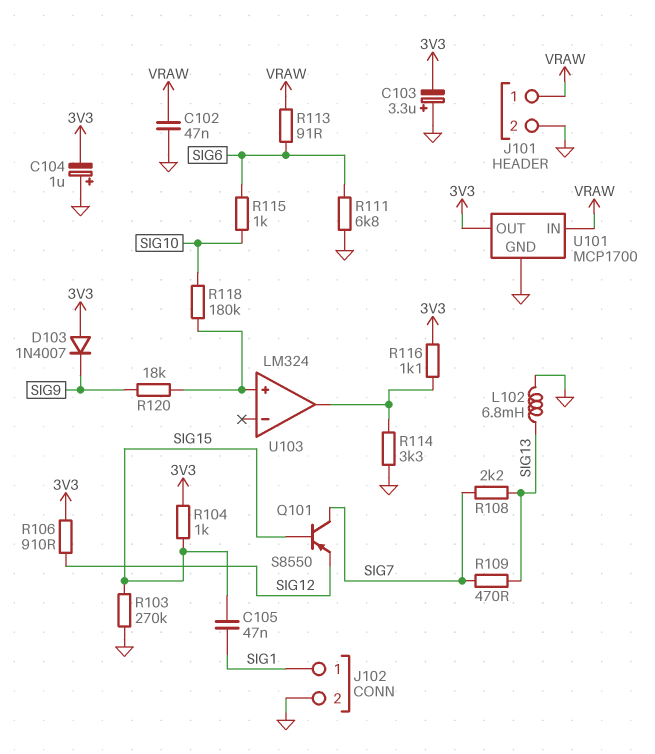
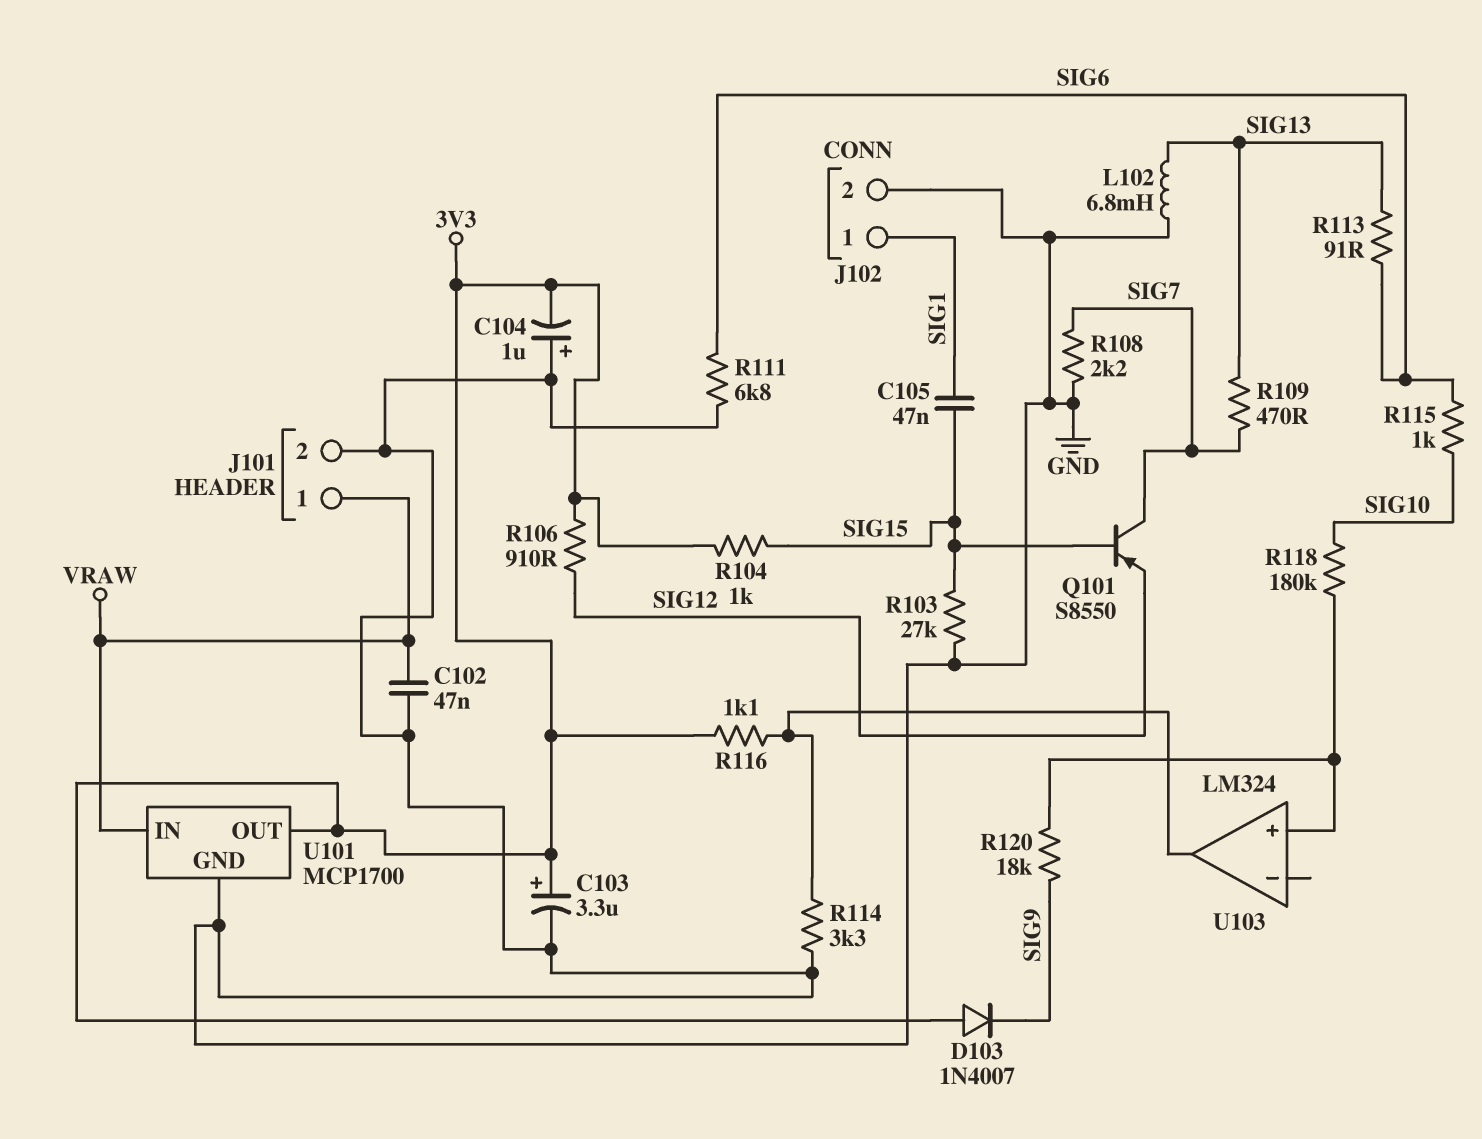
C103: 3.3uF (plus GND, minus 3V3) -> 3.3uF (plus 3V3, minus GND)
R103: 270k (GND, SIG15) -> 27k (GND, SIG15)
R108: 2.2k (SIG7, SIG13) -> 2.2k (GND, SIG7)
R113: 91 (SIG6, VRAW) -> 91 (SIG6, SIG13)

